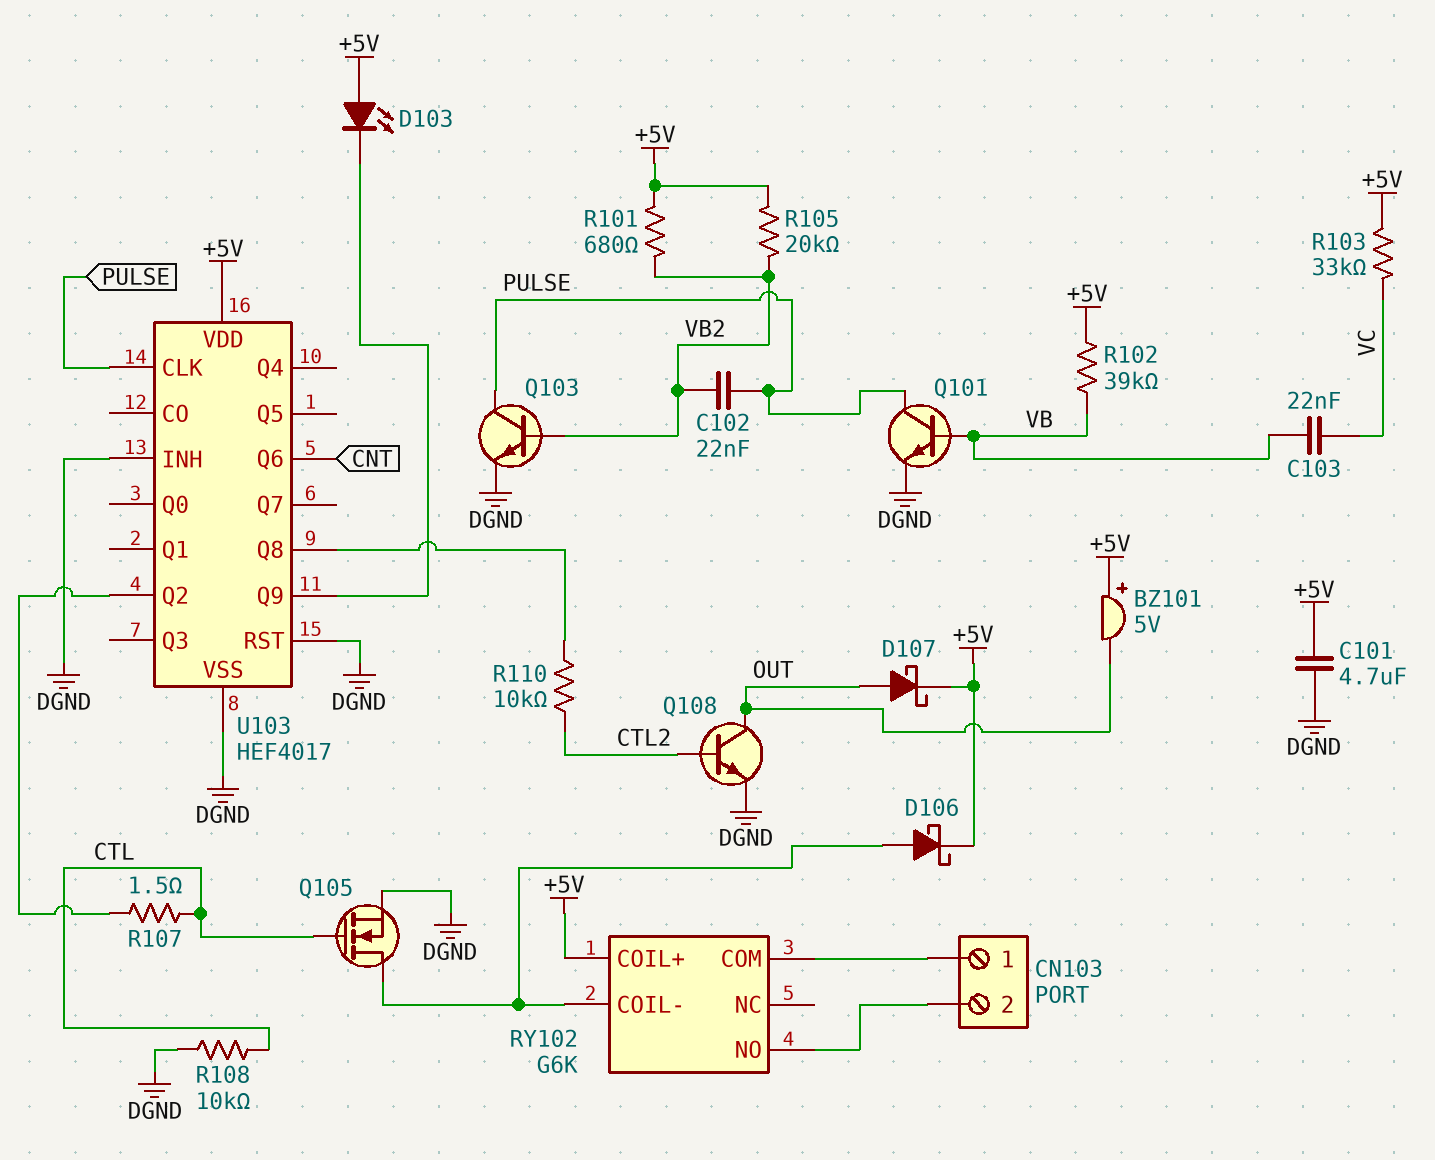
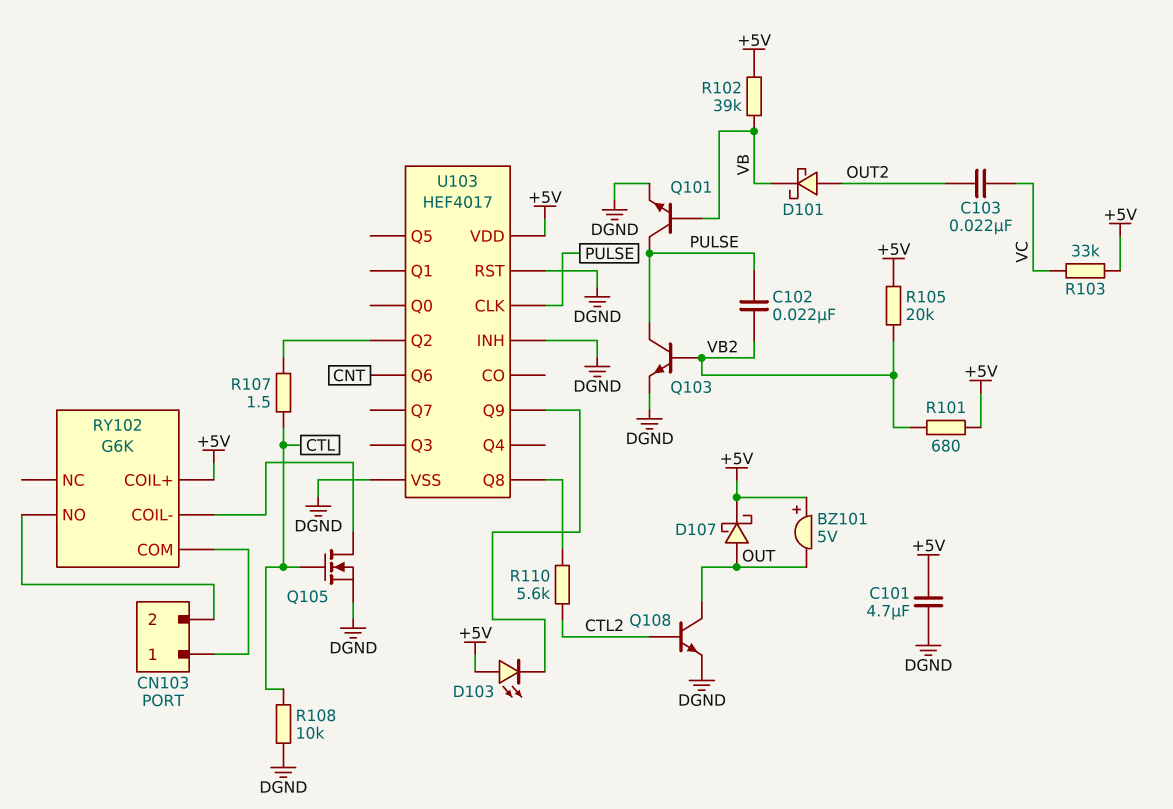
C103: 22nF (VB, VC) -> 22nF (OUT2, VC)
D101: none -> schottky (A OUT2, K VB)
D106: schottky (A RY102/COIL-, K +5V) -> none
R110: 10k (CTL2, U103/Q8) -> 5.6k (CTL2, U103/Q8)

